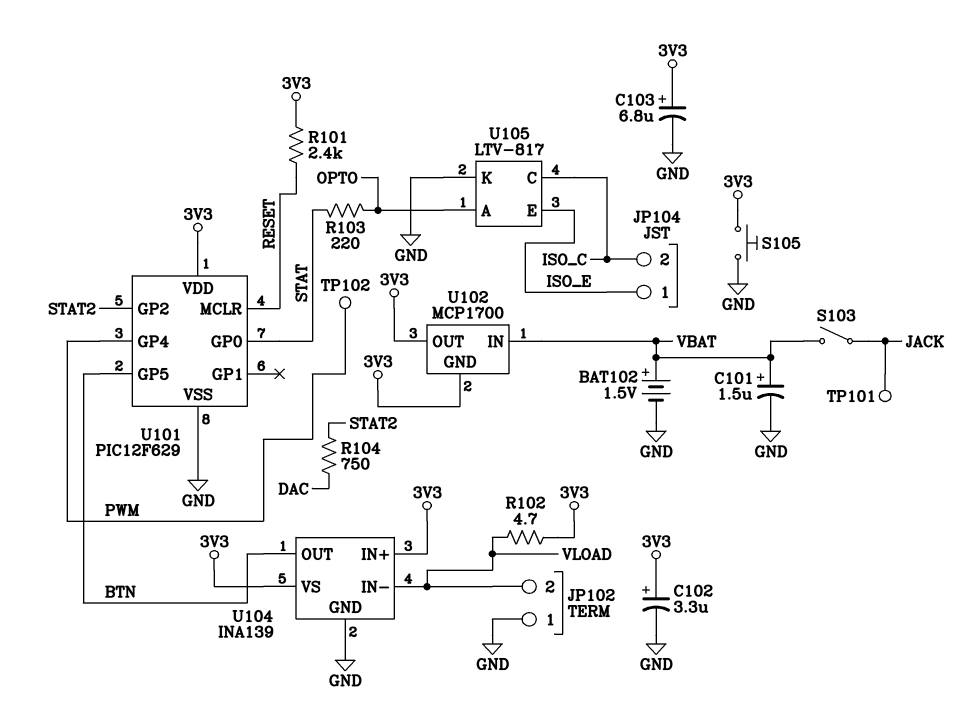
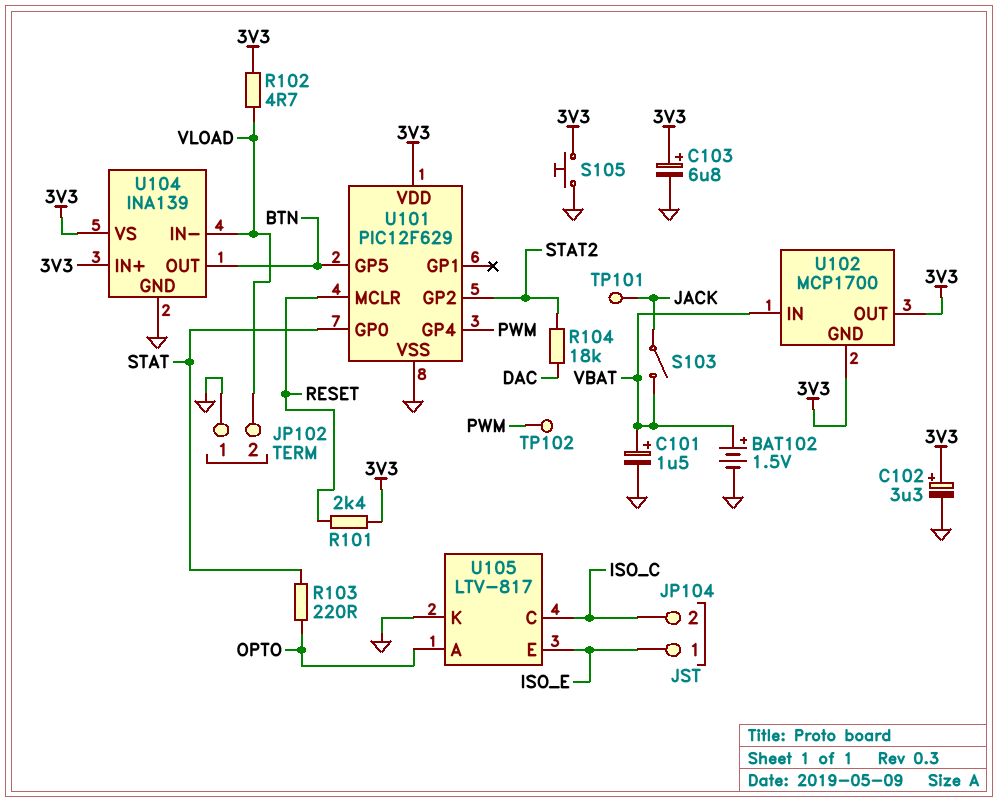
R104: 750 (DAC, STAT2) -> 18k (DAC, STAT2)

